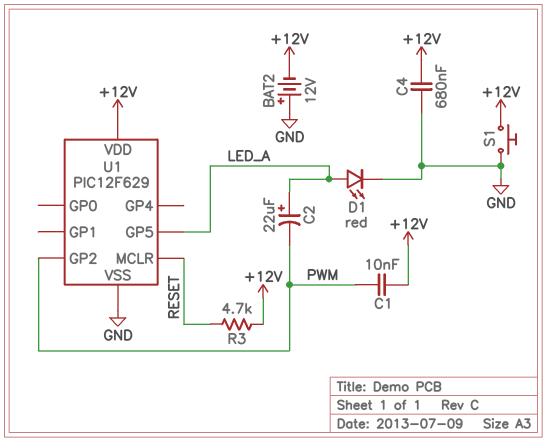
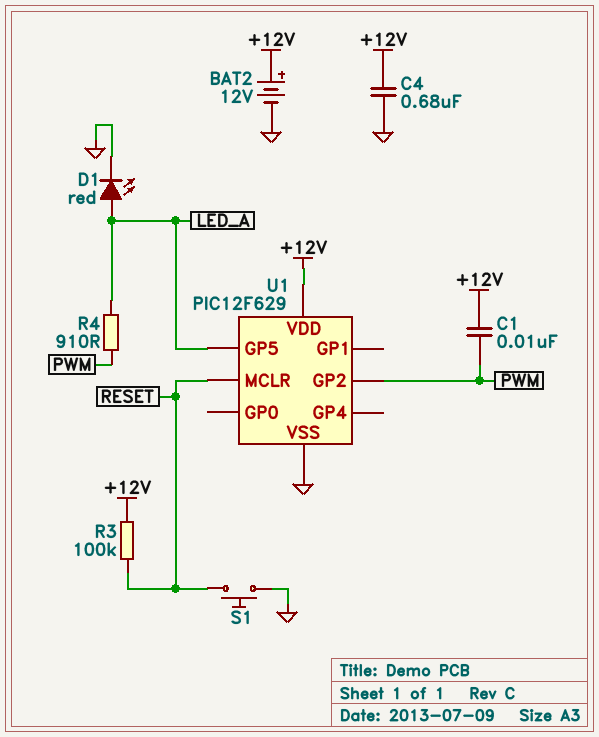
BAT2: 12V (plus GND, minus +12V) -> 12V (plus +12V, minus GND)
C2: 22uF (plus LED_A, minus PWM) -> none
R3: 4.7k (+12V, RESET) -> 100k (+12V, RESET)
R4: none -> 910 (LED_A, PWM)
S1: button (+12V, GND) -> button (GND, RESET)

